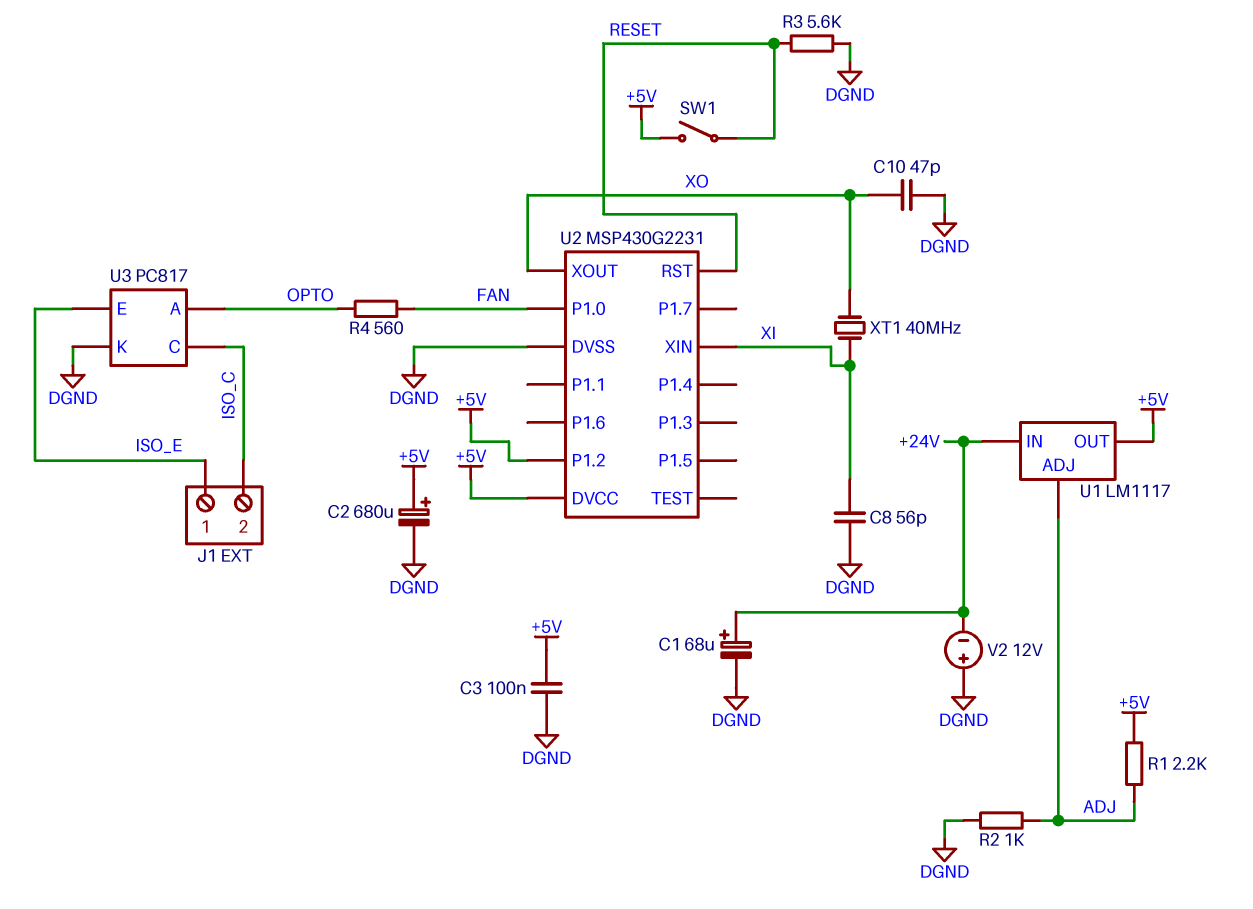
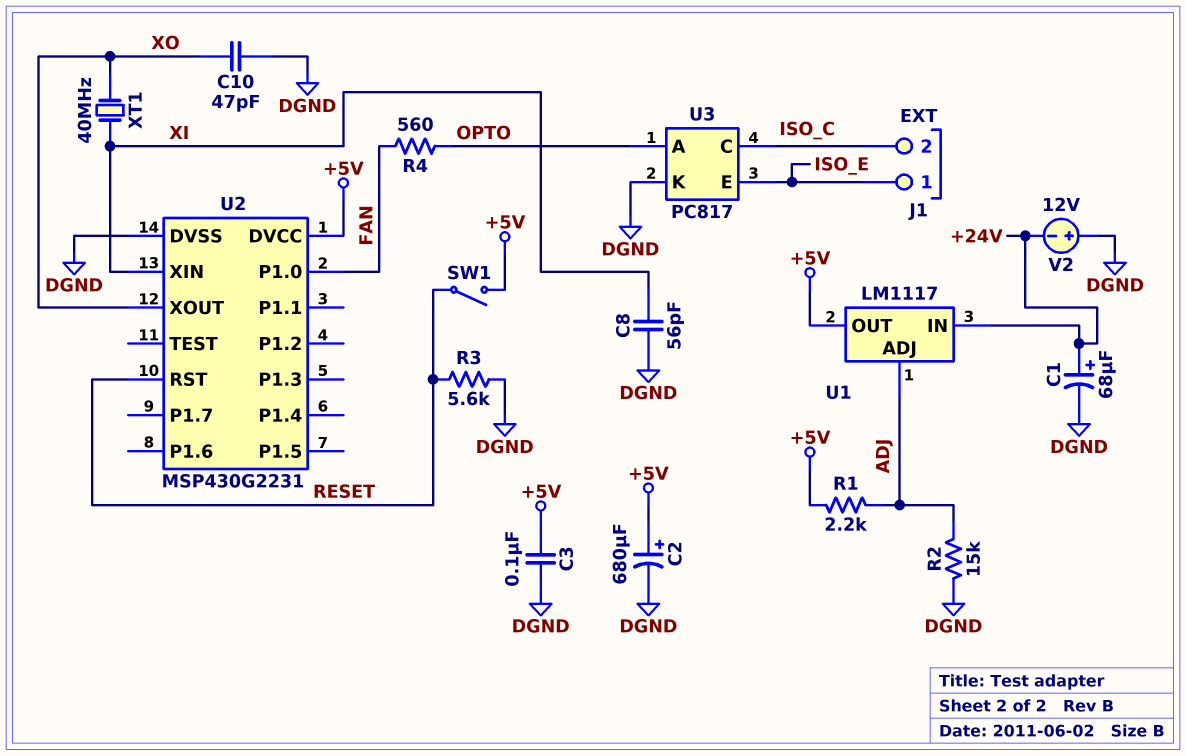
R2: 1k (ADJ, DGND) -> 15k (ADJ, DGND)
U2 pin P1.2: +5V -> none

